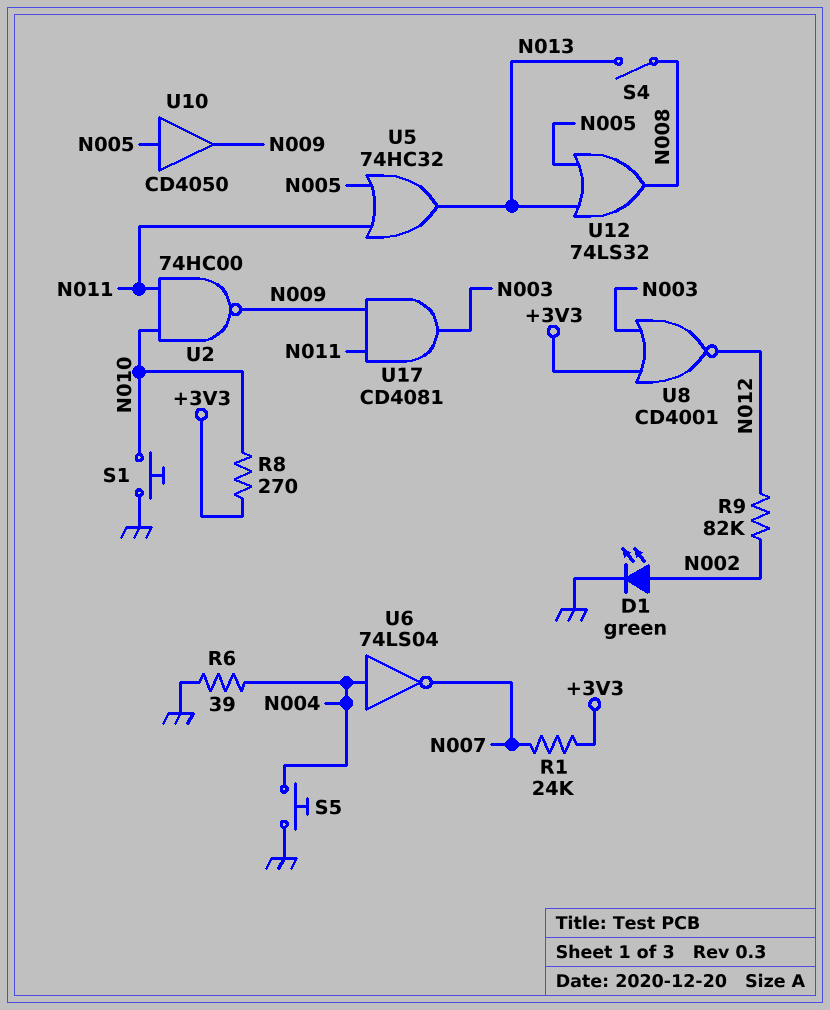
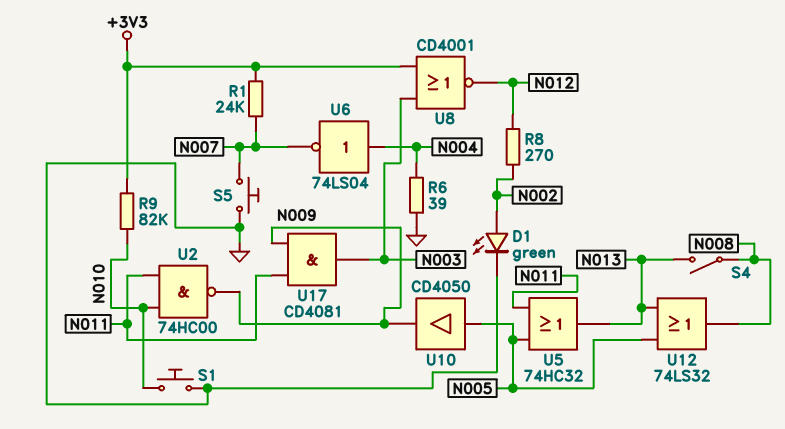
R8: 270 (+3V3, N010) -> 270 (N002, N012)
R9: 82k (N002, N012) -> 82k (+3V3, N010)
S5: button (GND, N004) -> button (GND, N007)

